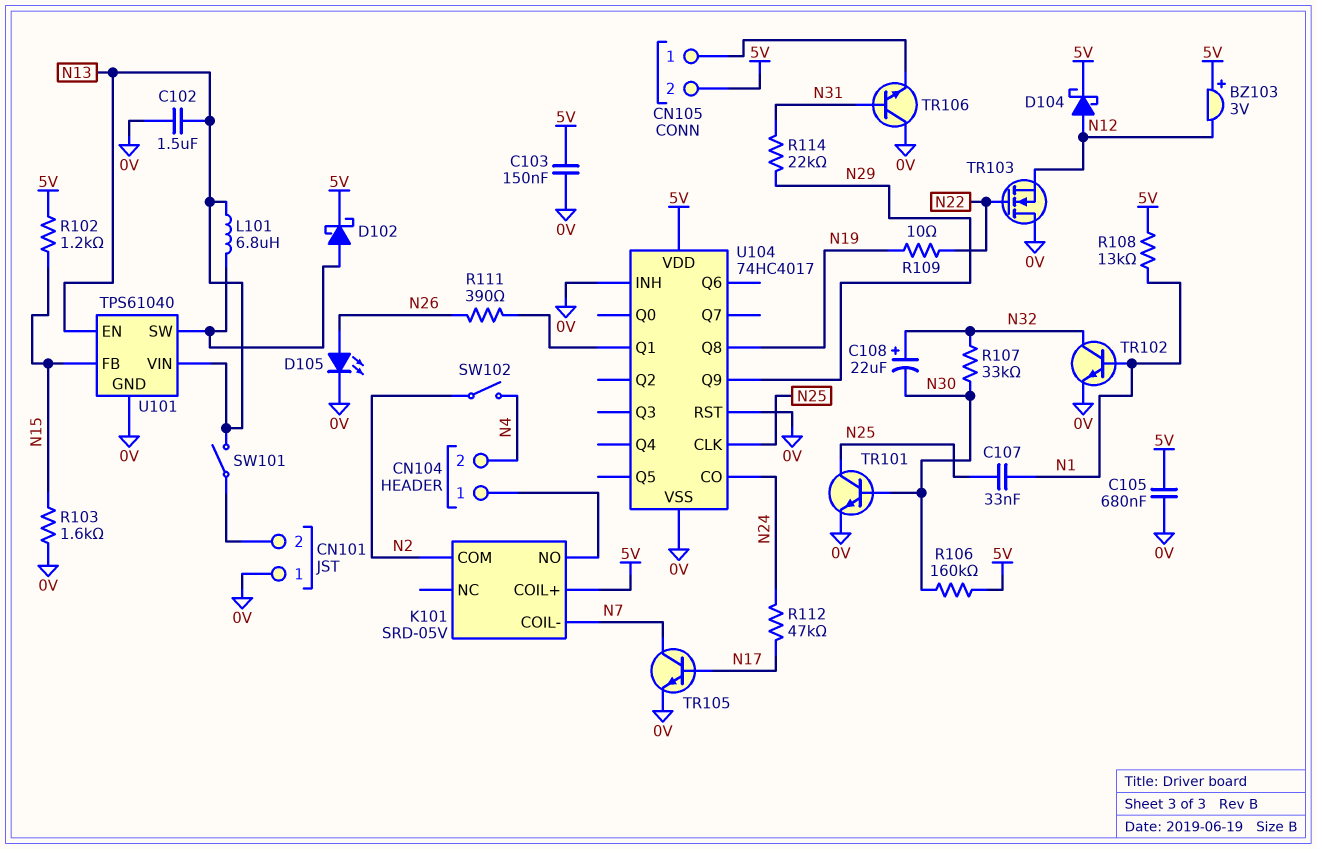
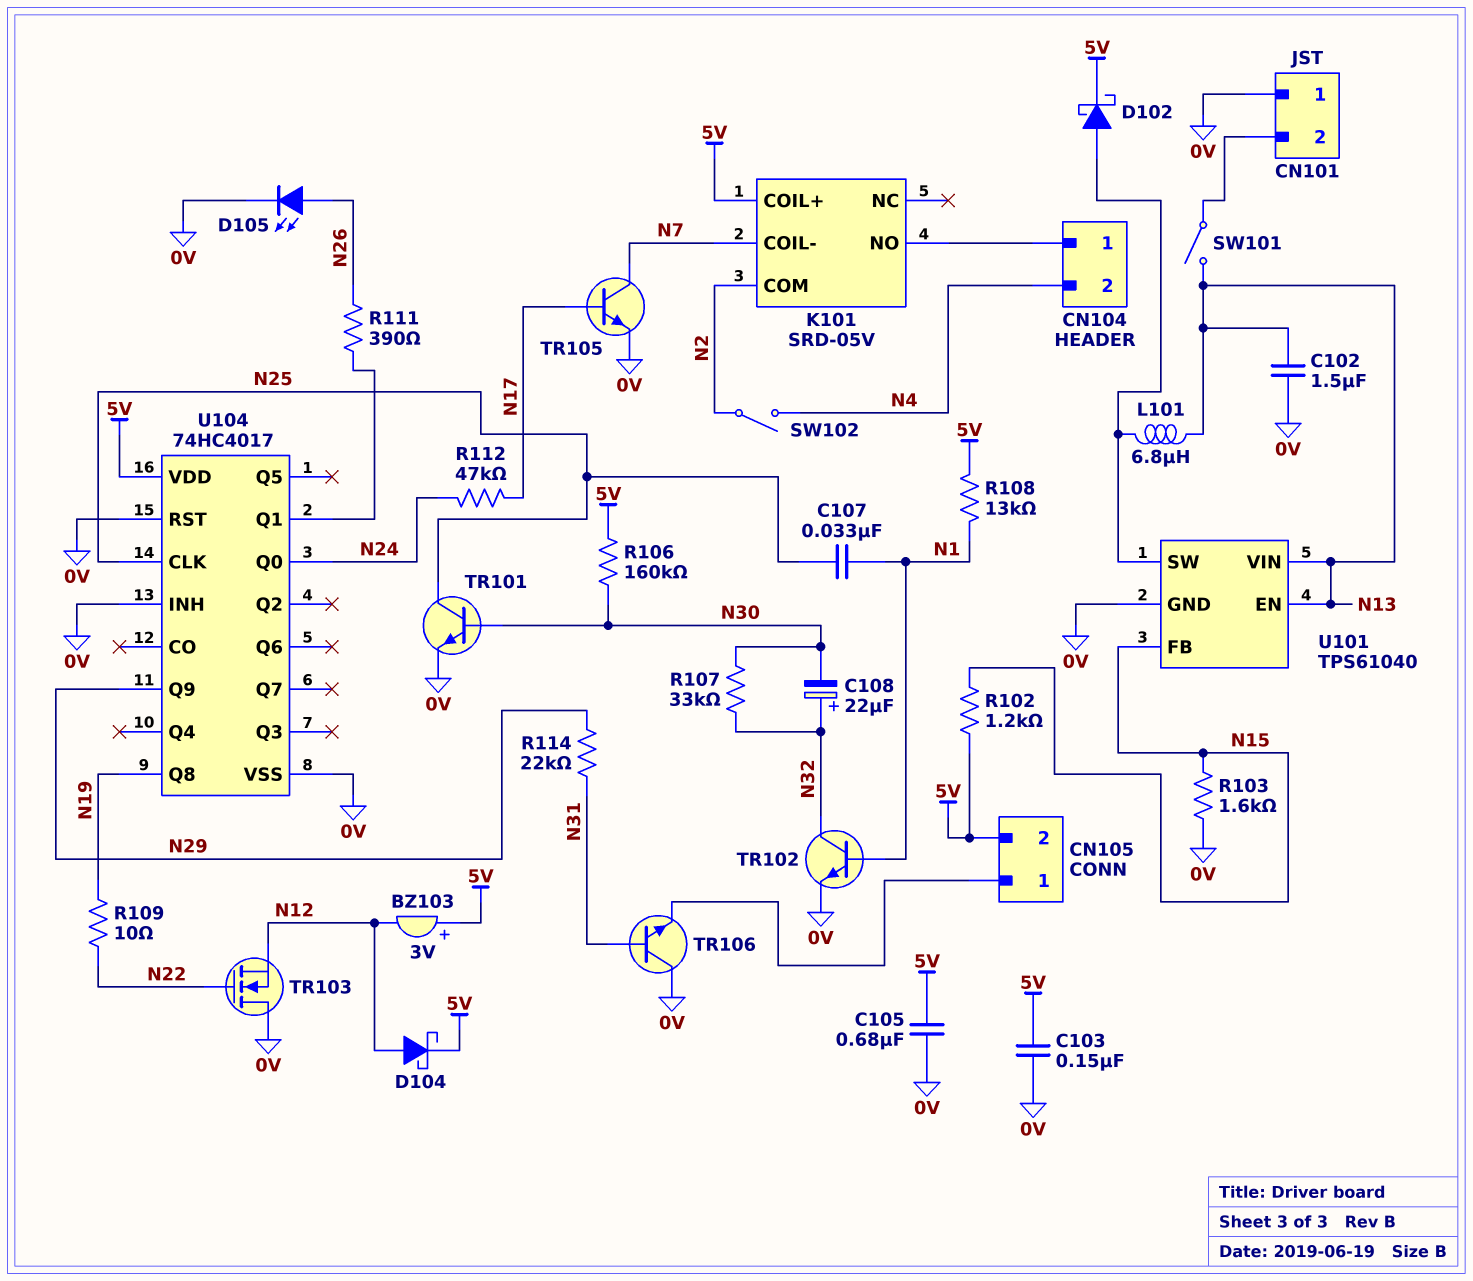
U104 pin CO: N24 -> none
U104 pin Q0: none -> N24

